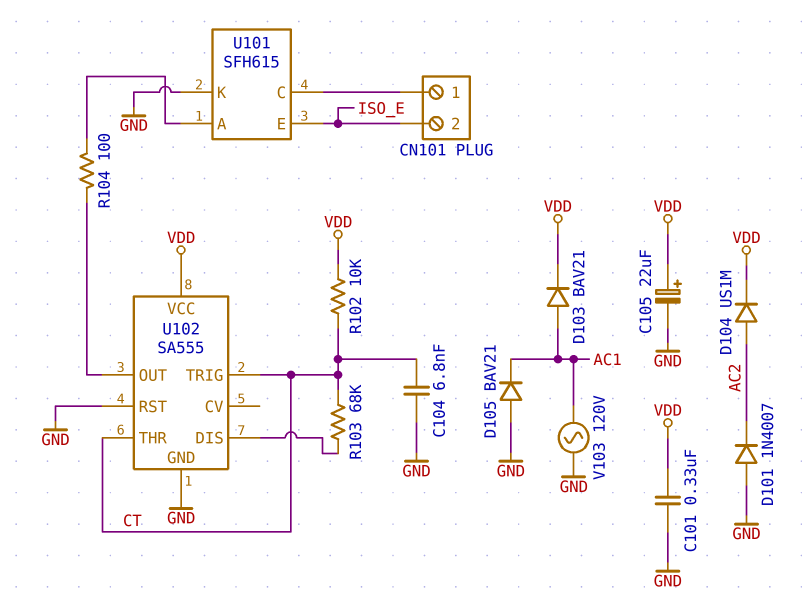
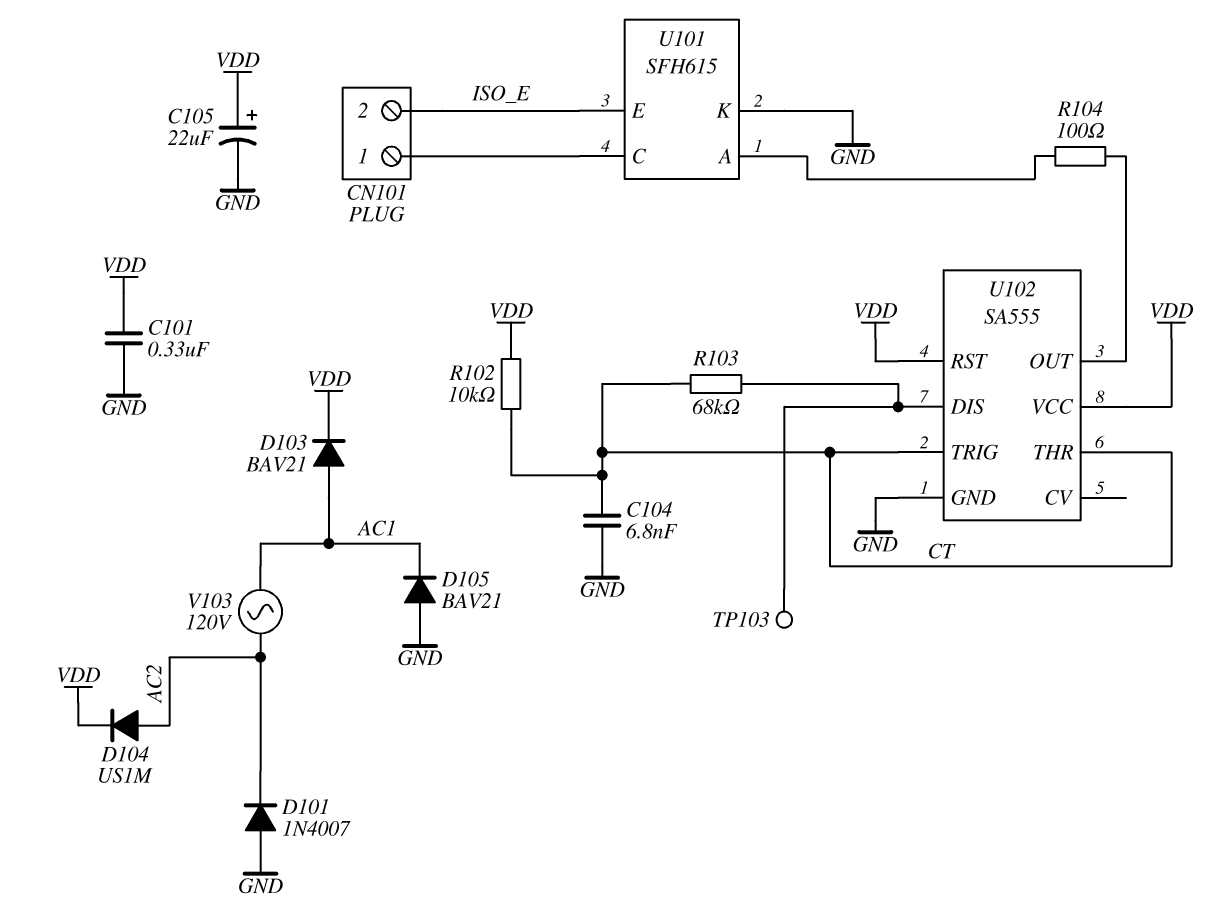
TP103: none -> test point (U102/DIS)
U102 pin RST: GND -> VDD
V103: AC 120V (AC1, GND) -> AC 120V (AC1, AC2)

